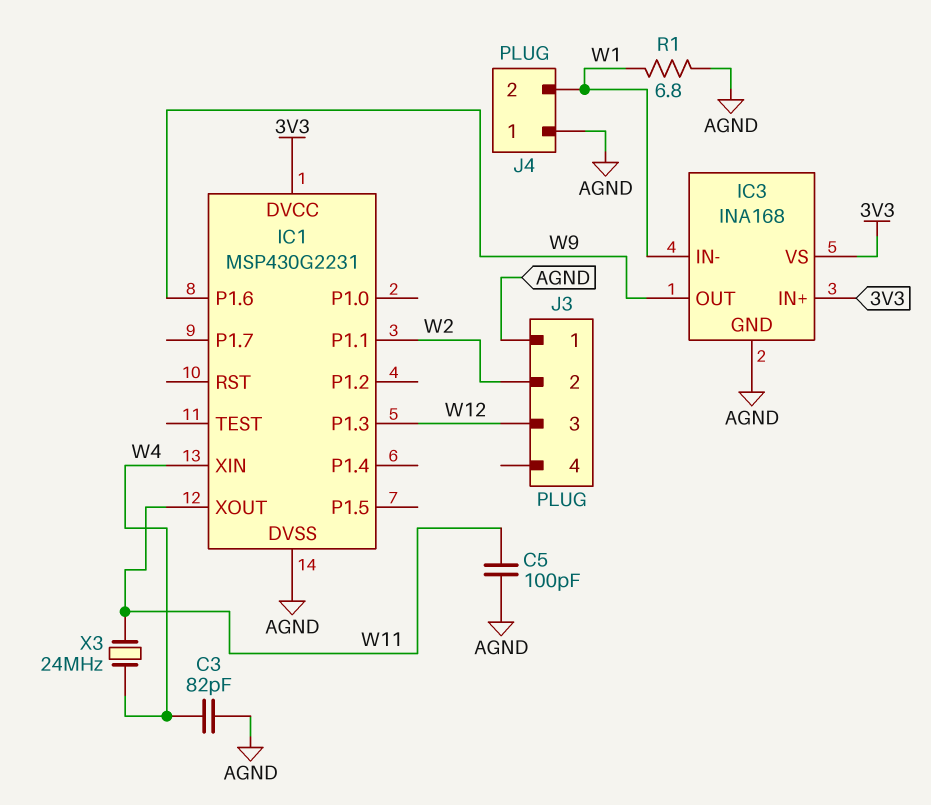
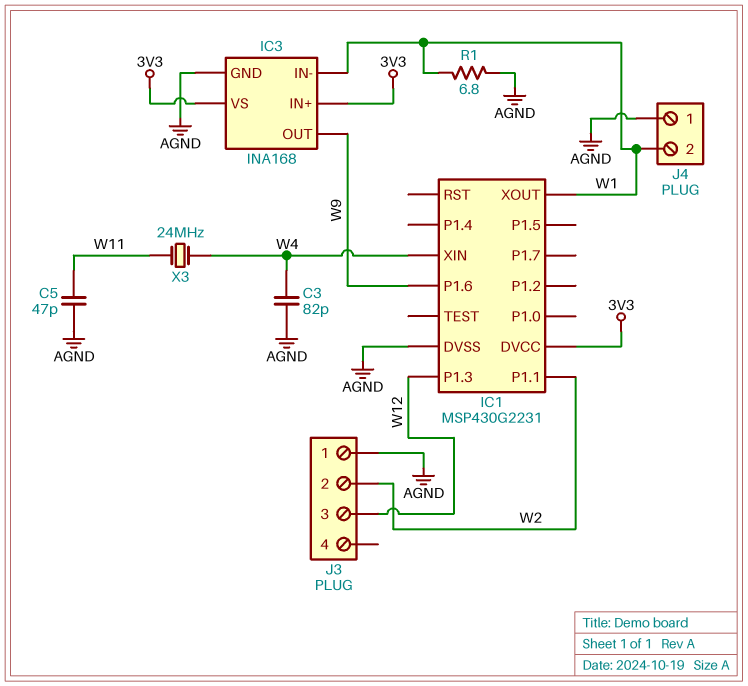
C5: 100pF (AGND, W11) -> 47pF (AGND, W11)
IC1 pin XOUT: W11 -> W1

